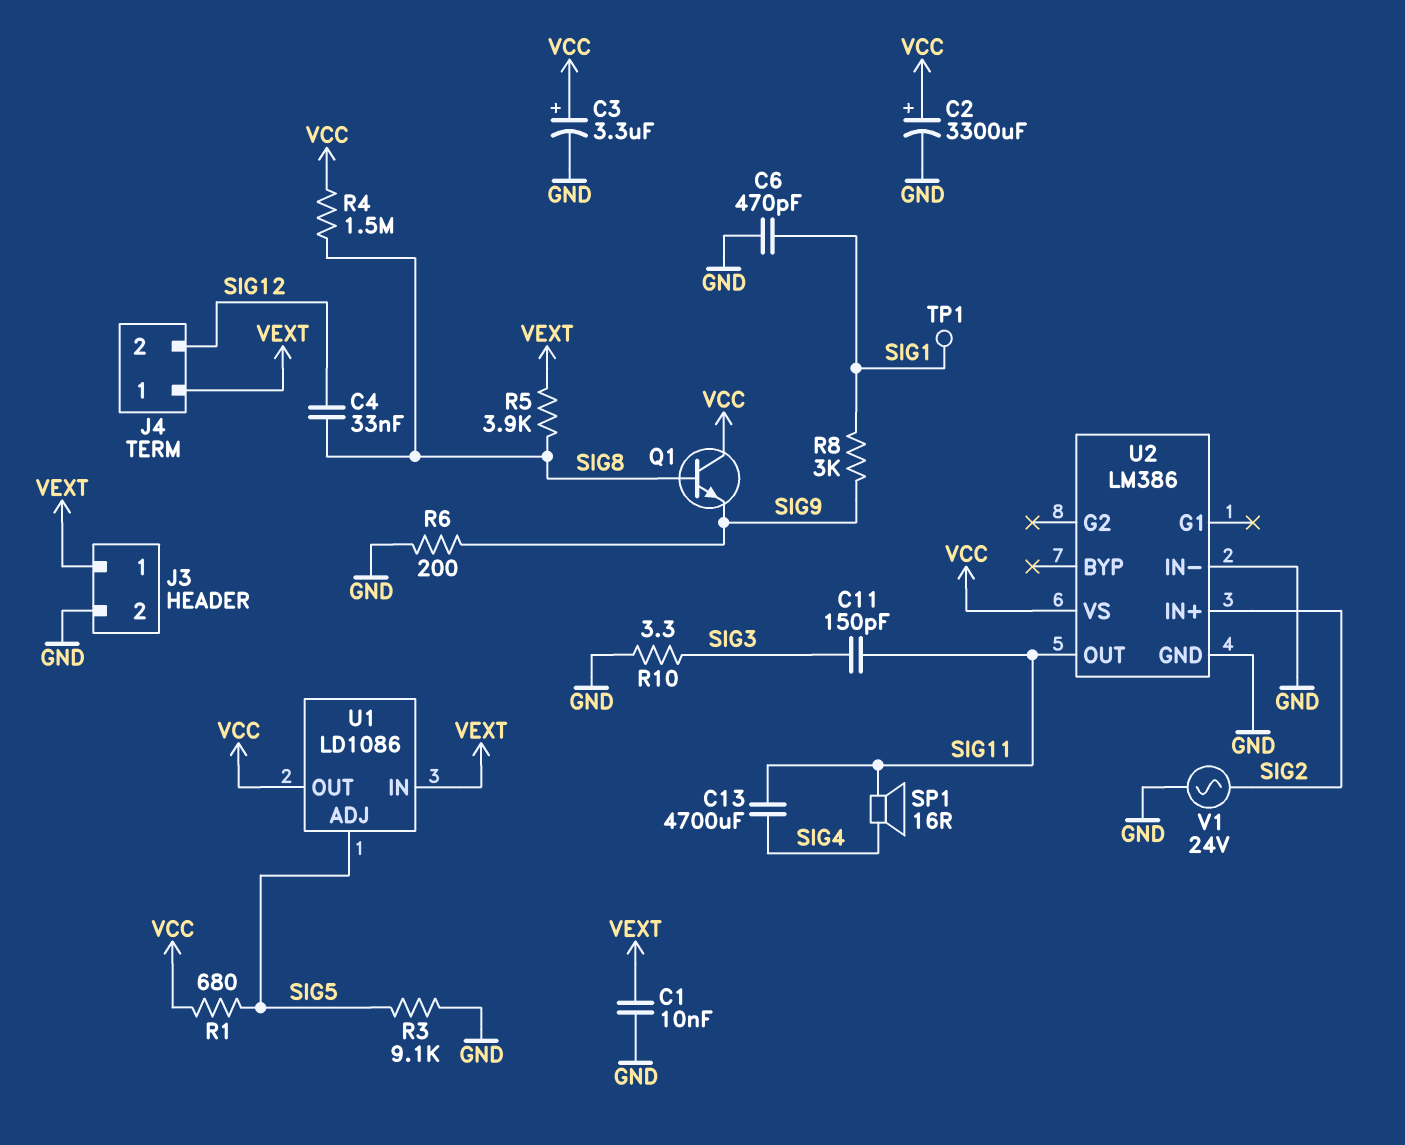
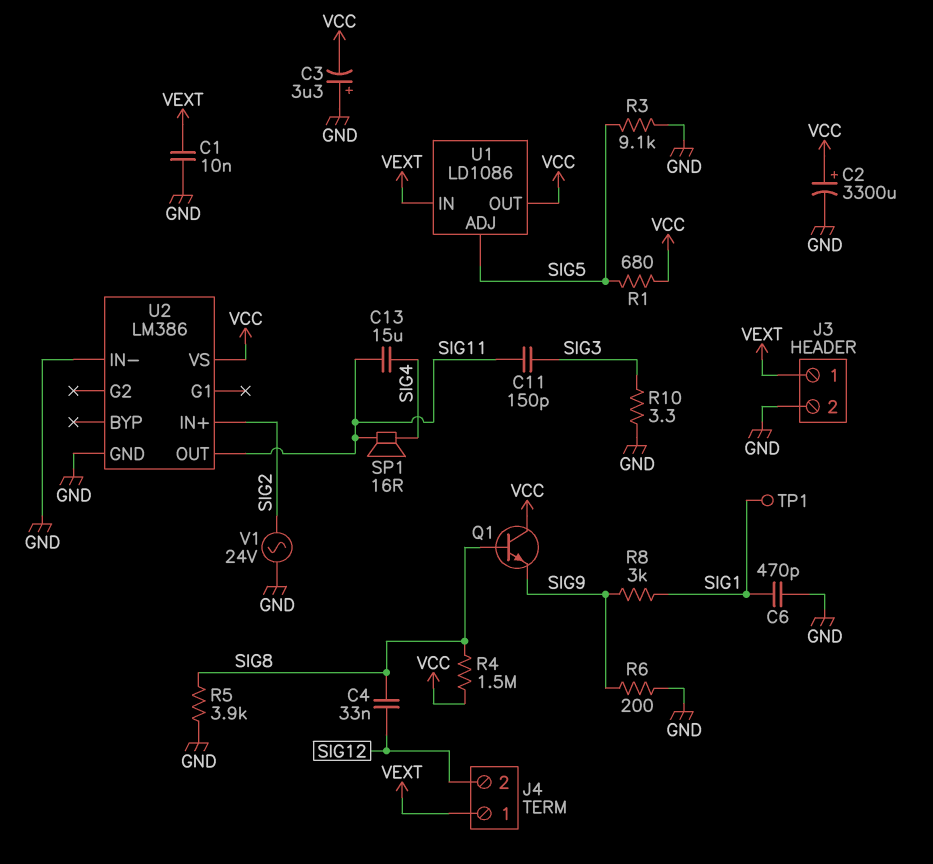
C3: 3.3uF (plus VCC, minus GND) -> 3.3uF (plus GND, minus VCC)
C13: 4700uF (SIG4, SIG11) -> 15uF (SIG4, SIG11)
R5: 3.9k (SIG8, VEXT) -> 3.9k (GND, SIG8)

